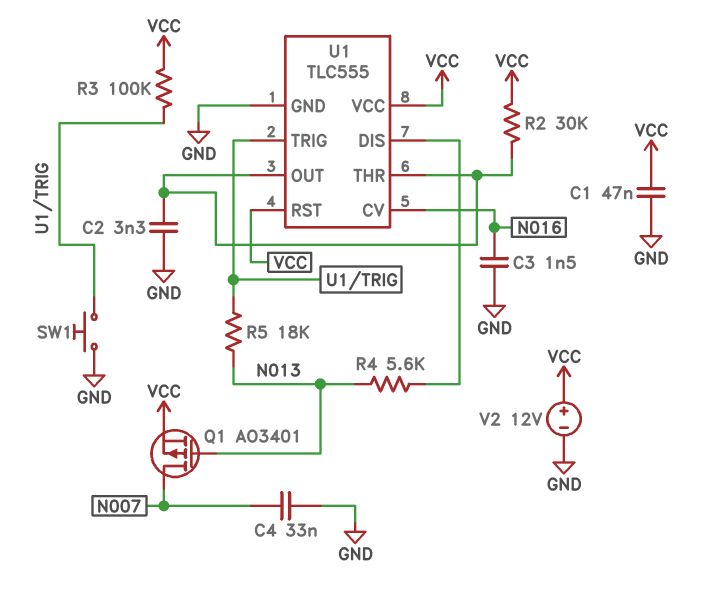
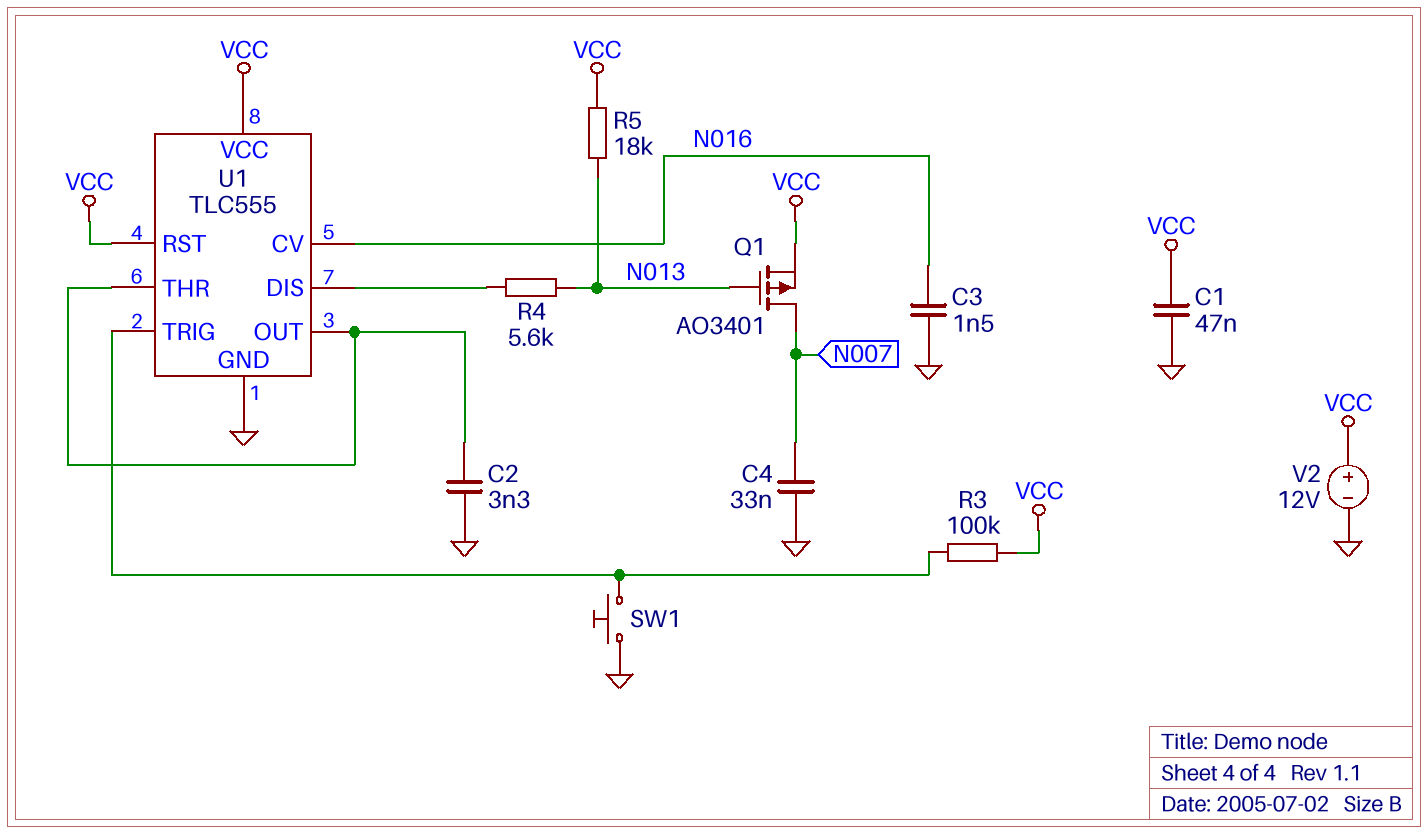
R2: 30k (U1/OUT, VCC) -> none
R5: 18k (N013, U1/TRIG) -> 18k (N013, VCC)

